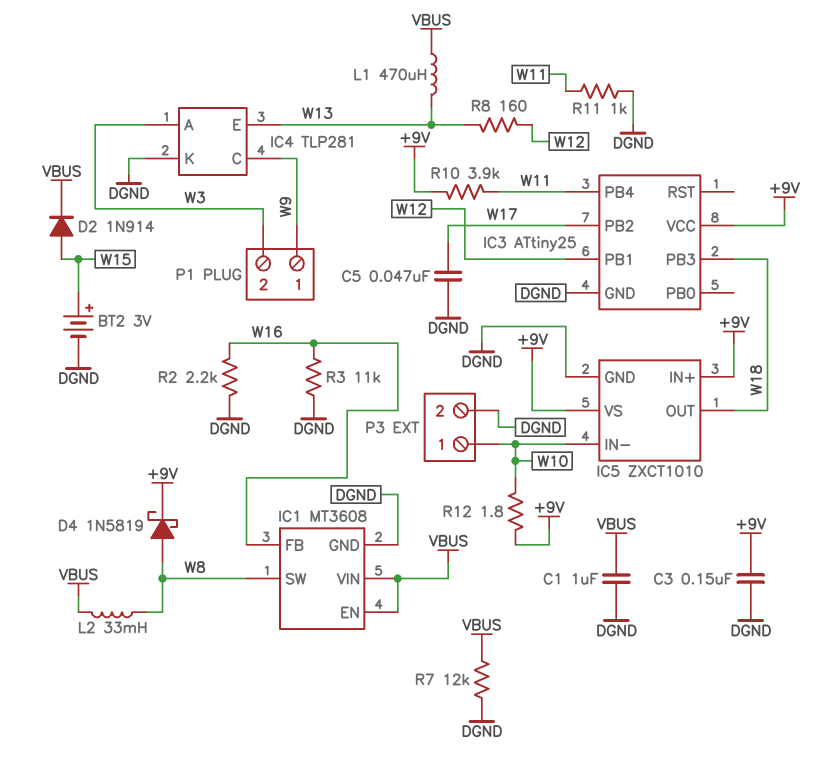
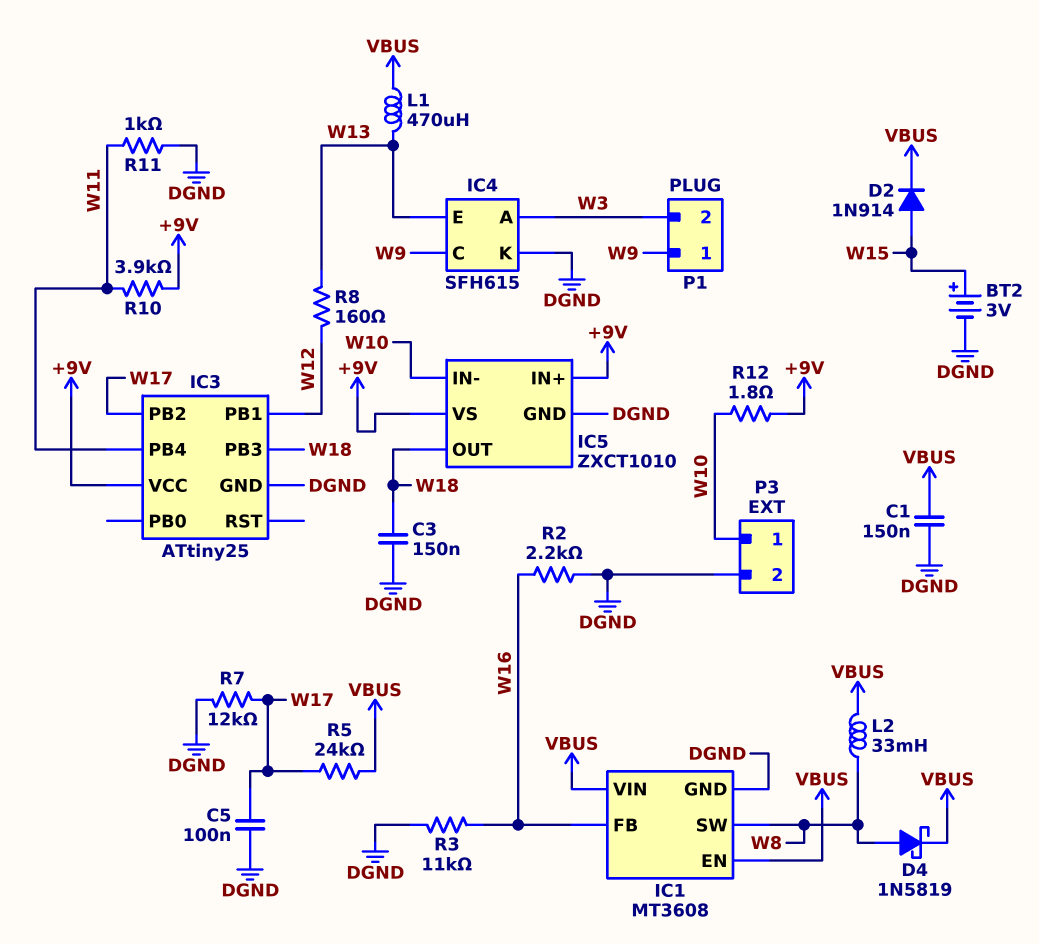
C1: 1uF (DGND, VBUS) -> 150nF (DGND, VBUS)
C3: 150nF (+9V, DGND) -> 150nF (DGND, W18)
C5: 47nF (DGND, W17) -> 100nF (DGND, W17)
D4: schottky 1N5819 (A W8, K +9V) -> schottky 1N5819 (A W8, K VBUS)
IC4: TLP281 -> SFH615
R5: none -> 24k (VBUS, W17)
R7: 12k (DGND, VBUS) -> 12k (DGND, W17)

